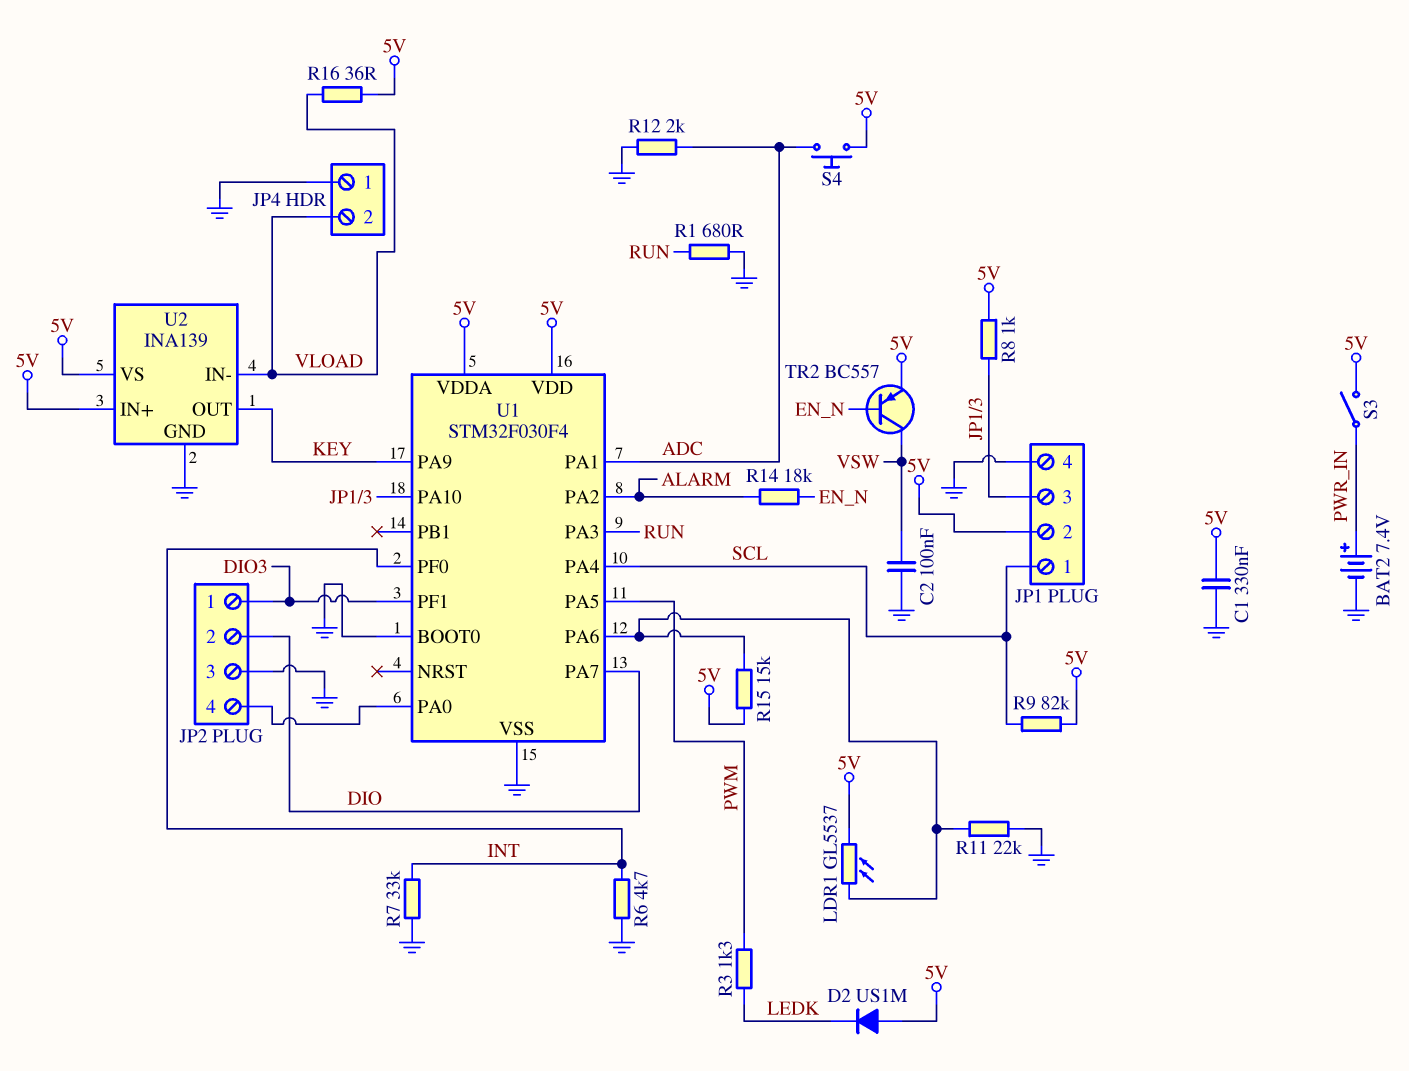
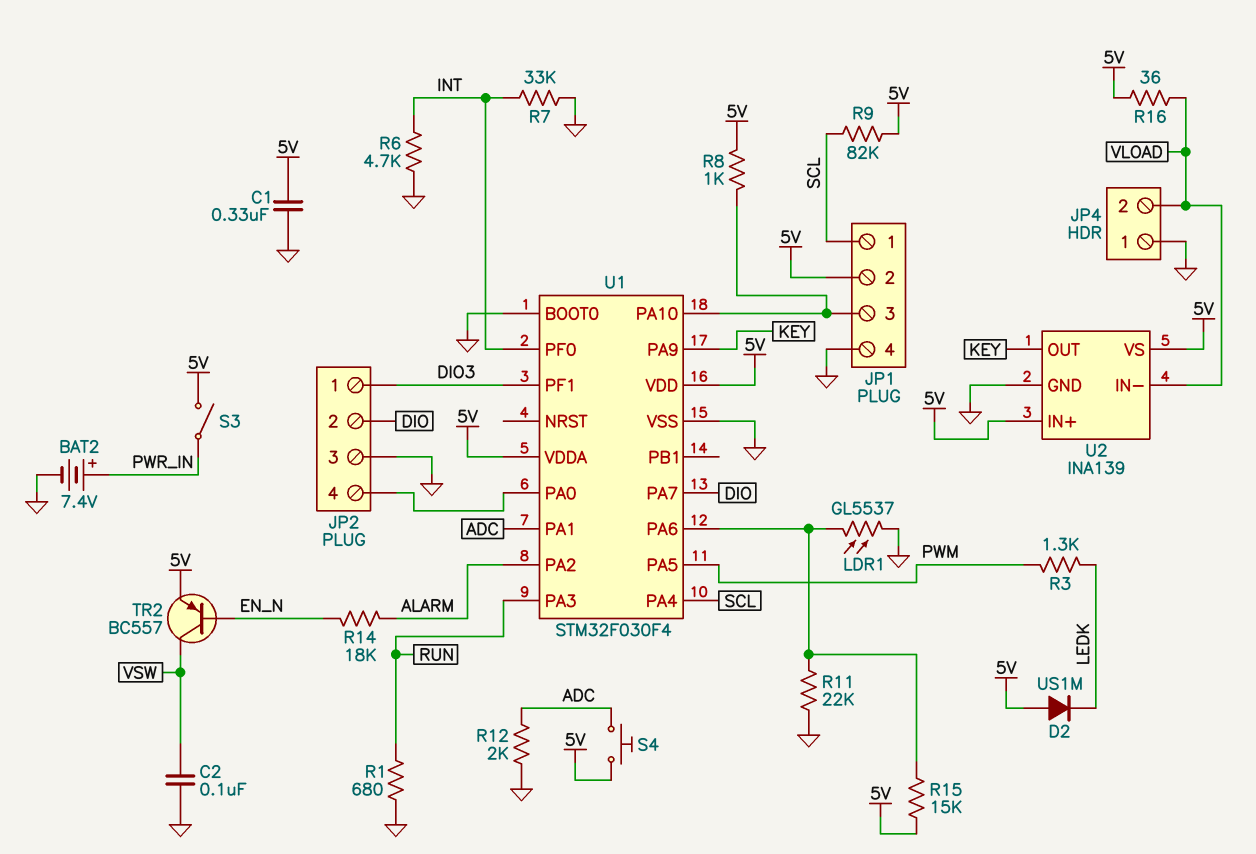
LDR1: GL5537 (5V, U1/PA6) -> GL5537 (GND, U1/PA6)

